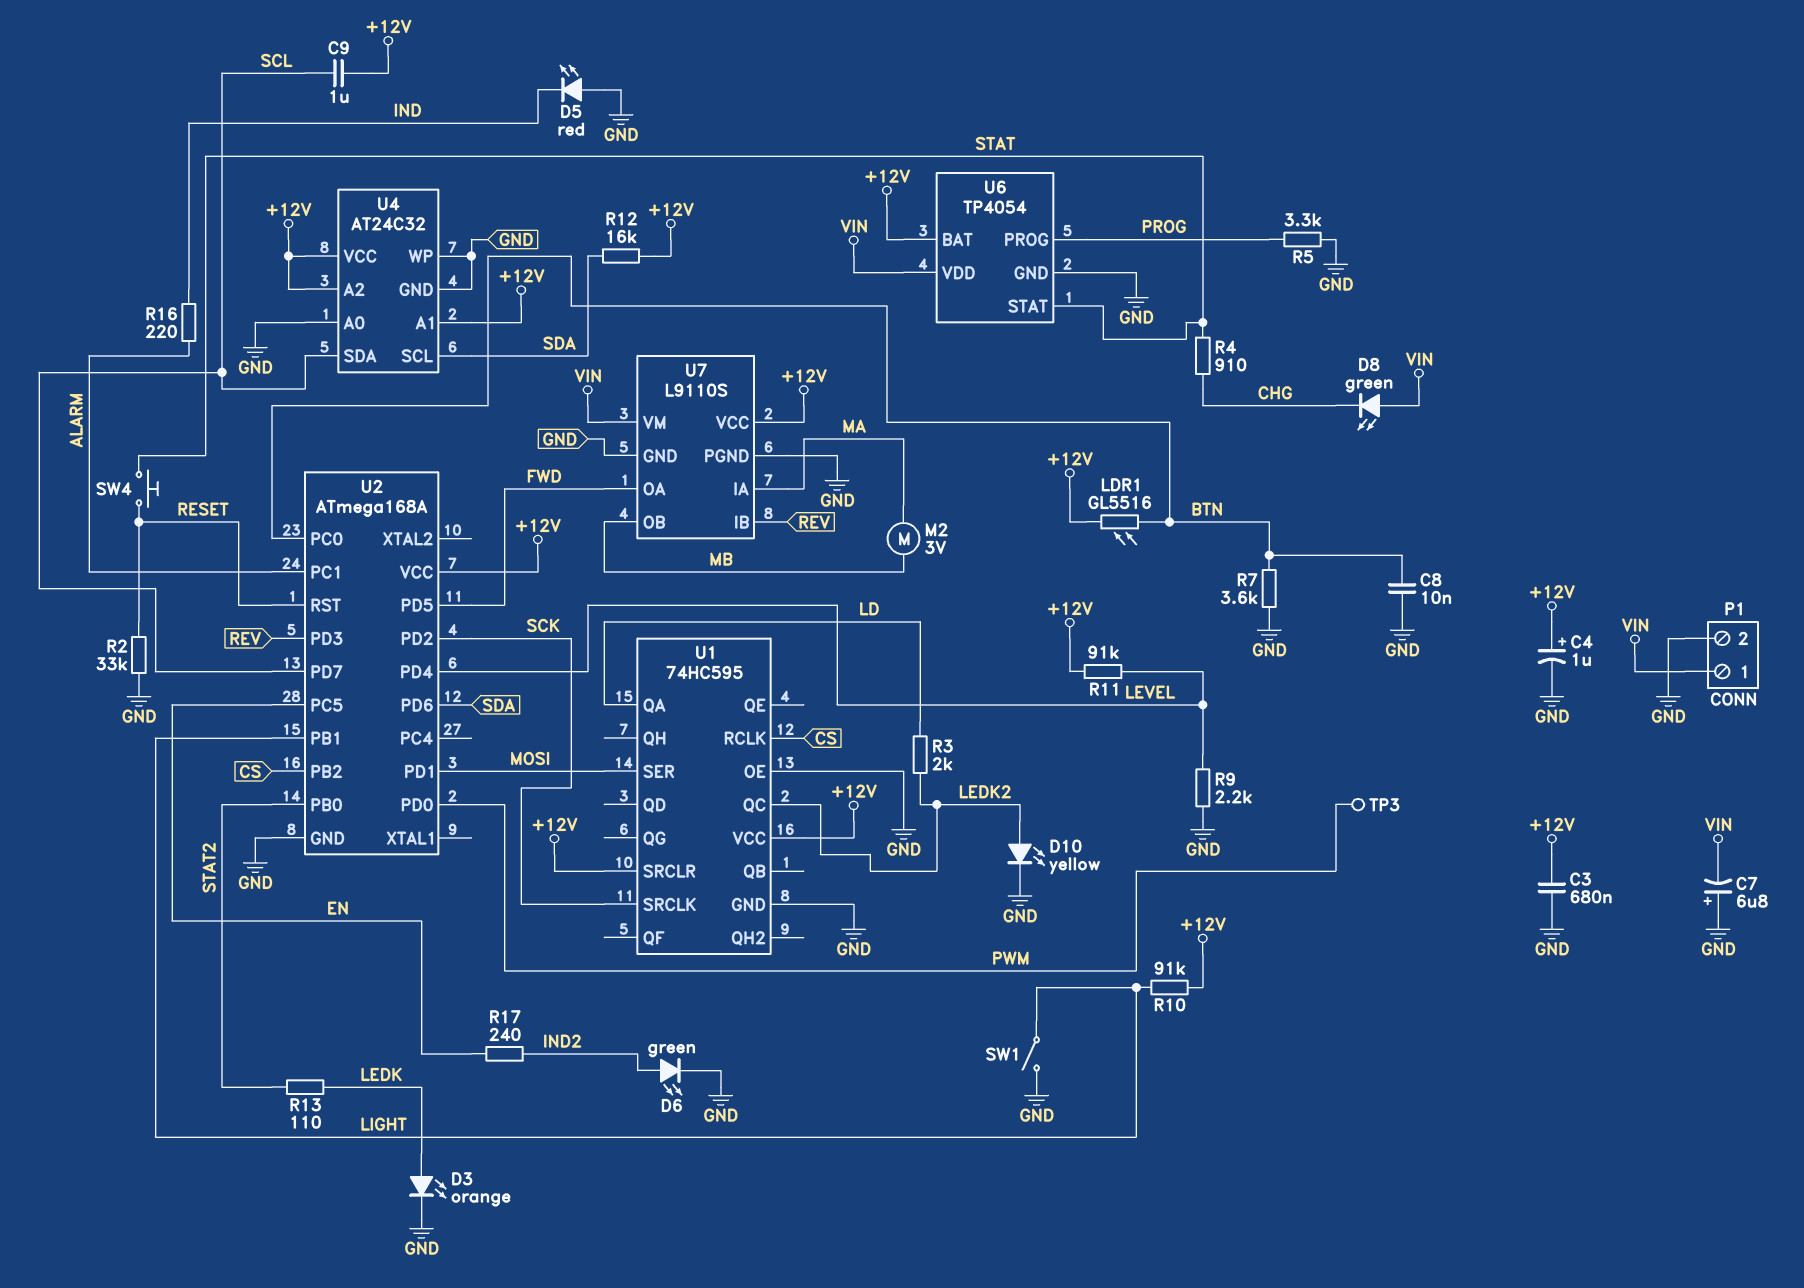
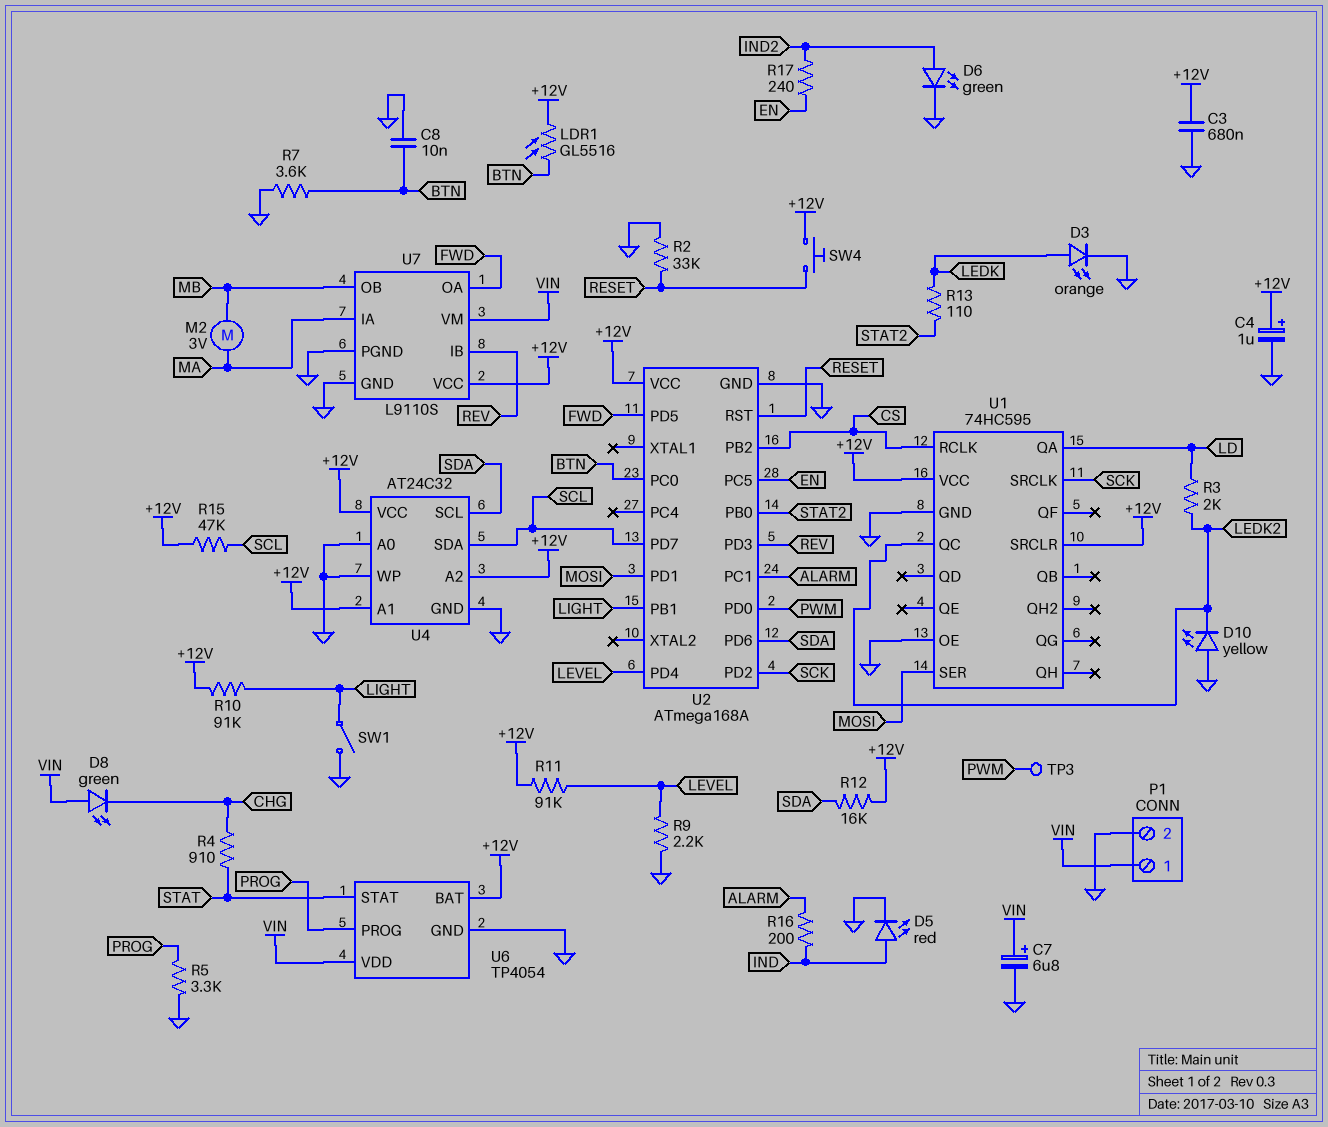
C7: 6.8uF (plus GND, minus VIN) -> 6.8uF (plus VIN, minus GND)
C9: 1uF (+12V, SCL) -> none
D5: LED red (A GND, K IND) -> LED red (A IND, K GND)
D10: LED yellow (A LEDK2, K GND) -> LED yellow (A GND, K LEDK2)
R15: none -> 47k (+12V, SCL)
R16: 220 (ALARM, IND) -> 200 (ALARM, IND)
SW4: button (RESET, STAT) -> button (+12V, RESET)

